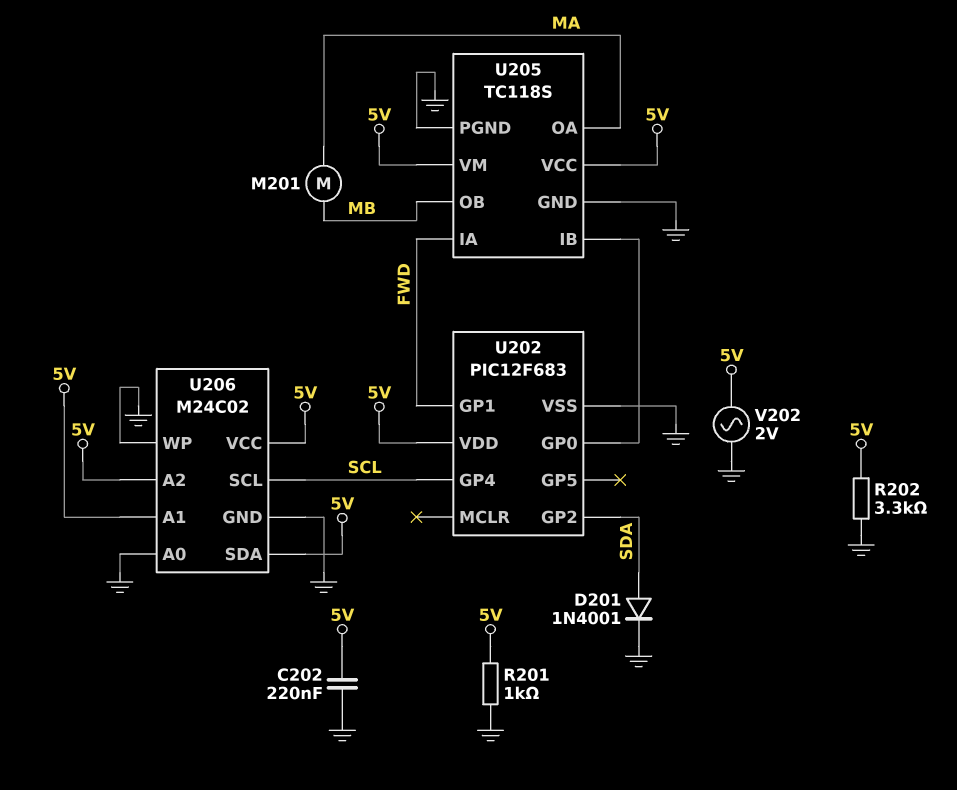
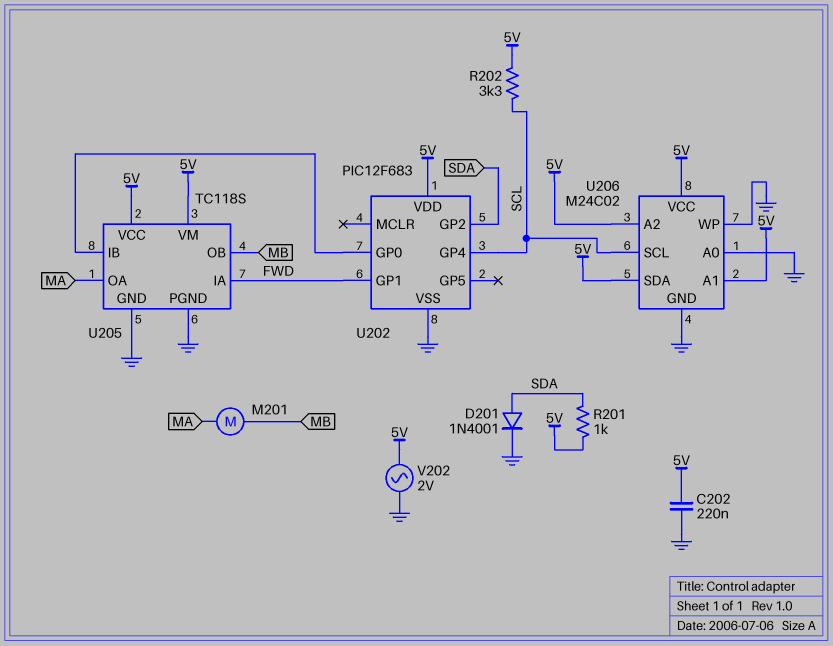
R201: 1k (5V, GND) -> 1k (5V, SDA)
R202: 3.3k (5V, GND) -> 3.3k (5V, SCL)

